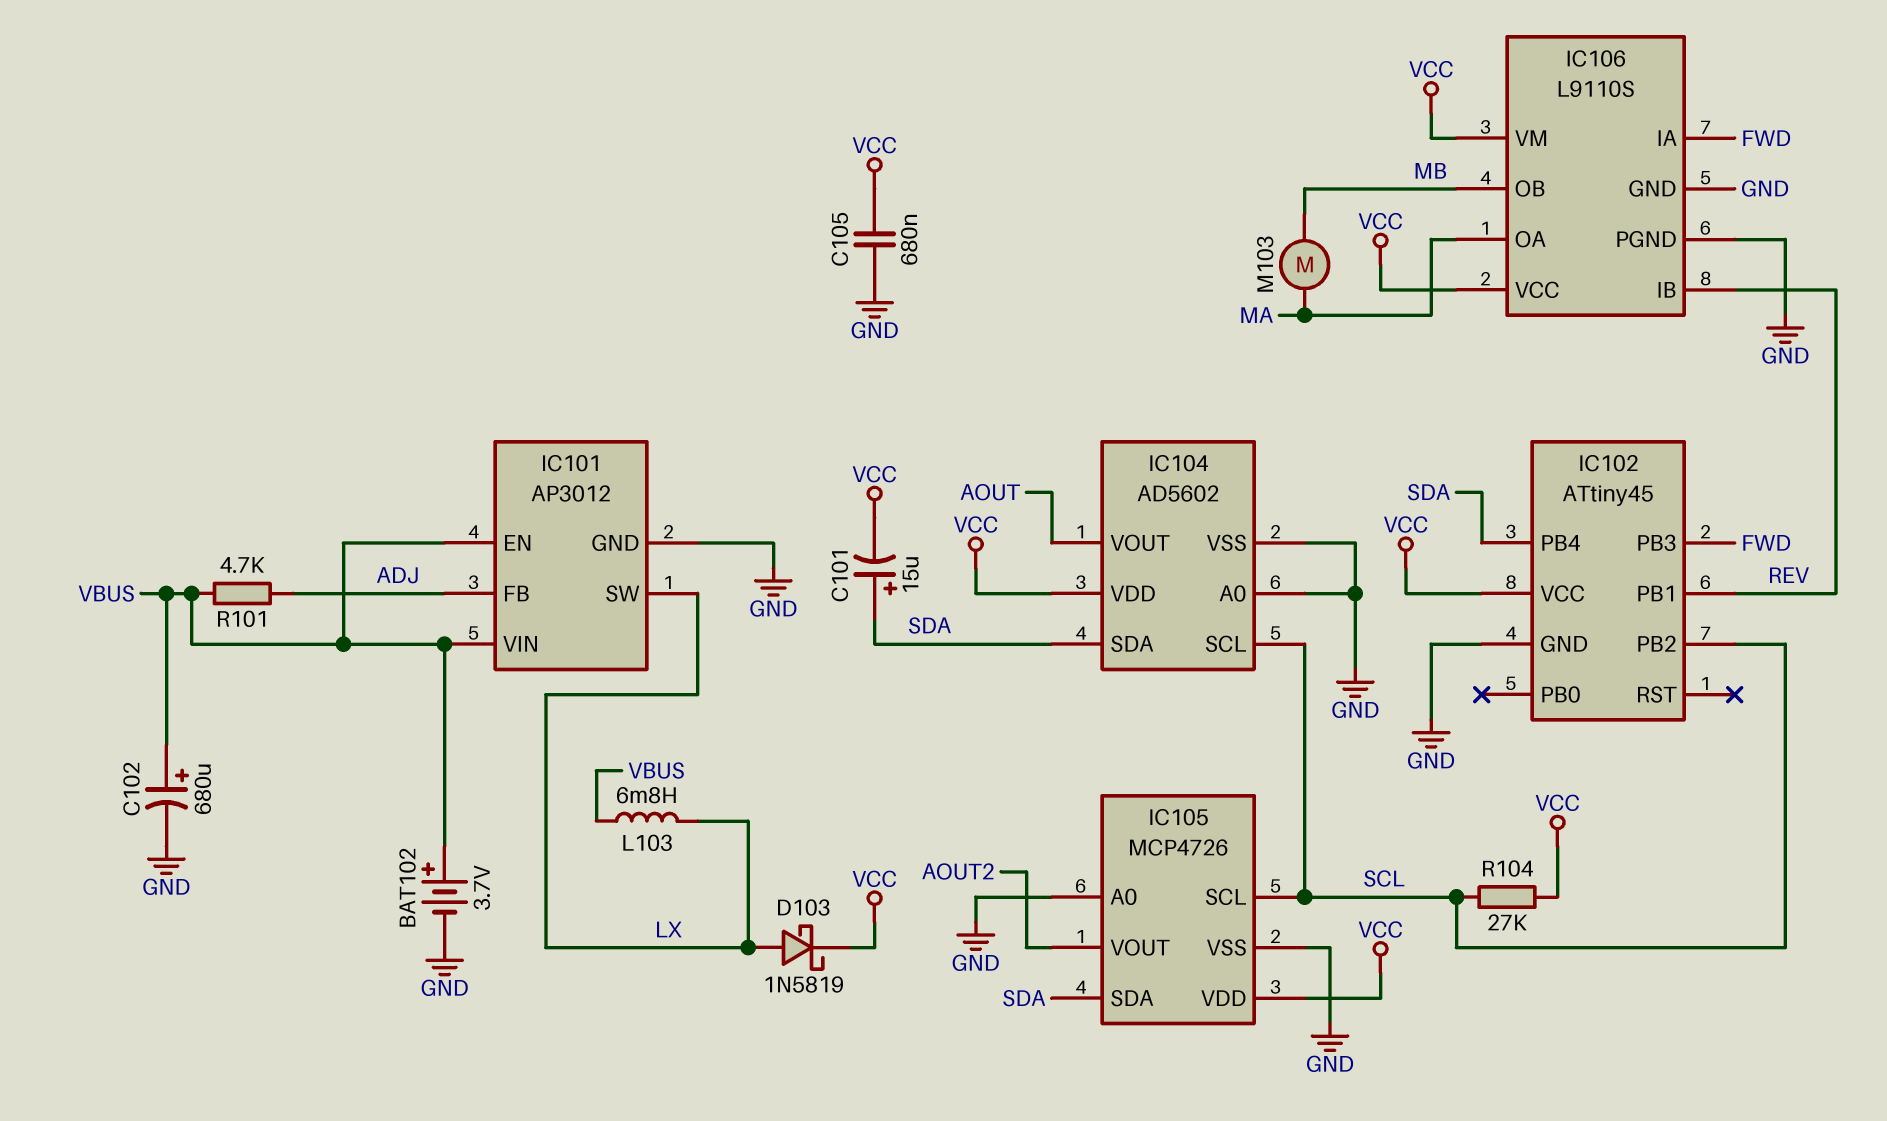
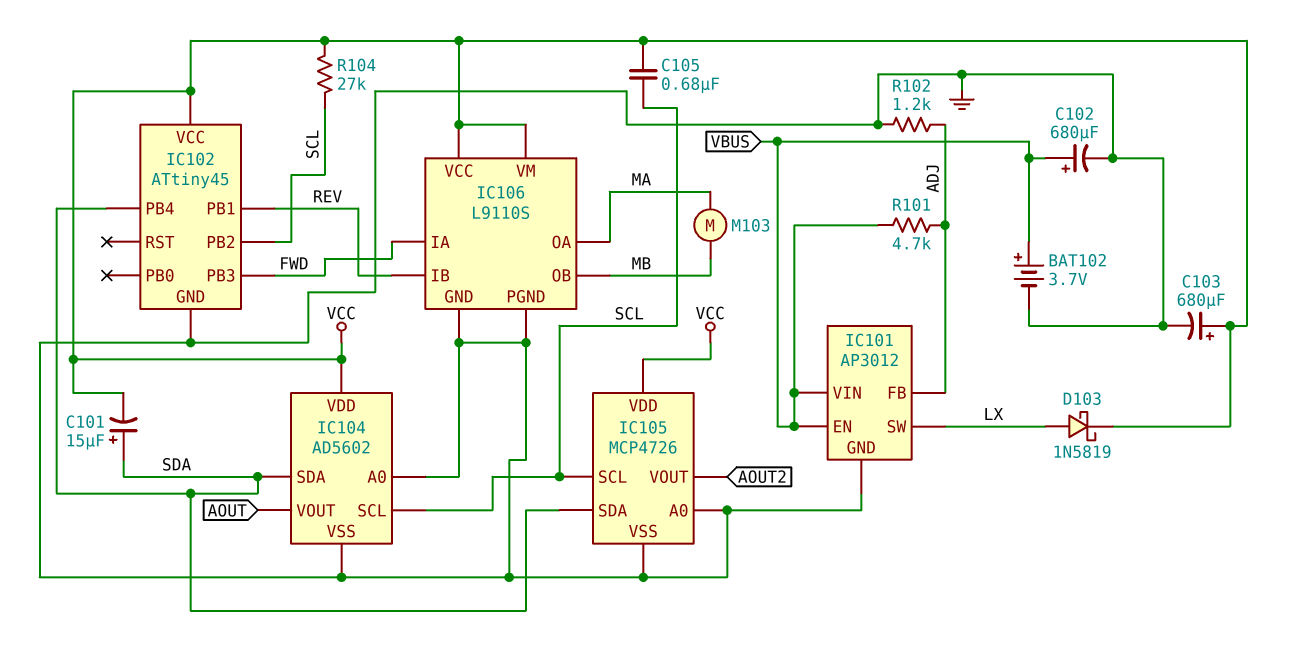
C103: none -> 680uF (plus VCC, minus GND)
C105: 680nF (GND, VCC) -> 680nF (SCL, VCC)
L103: 6.8mH (LX, VBUS) -> none
R102: none -> 1.2k (ADJ, GND)

